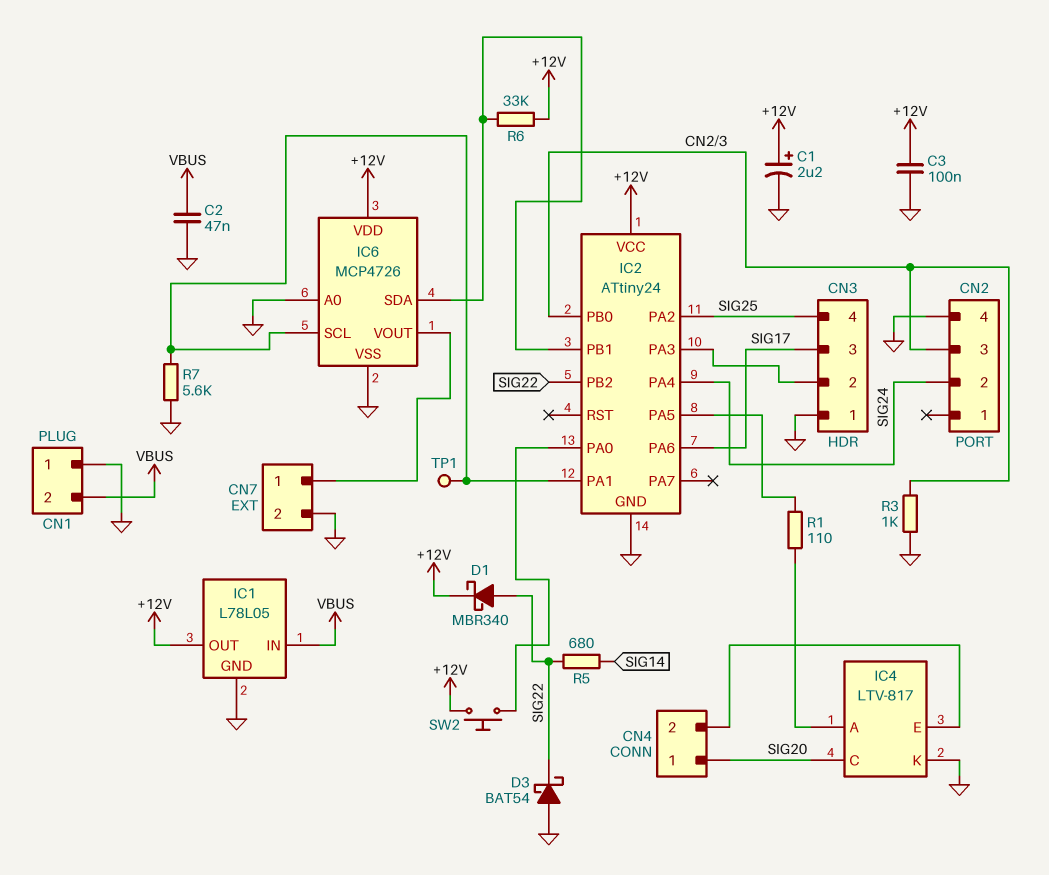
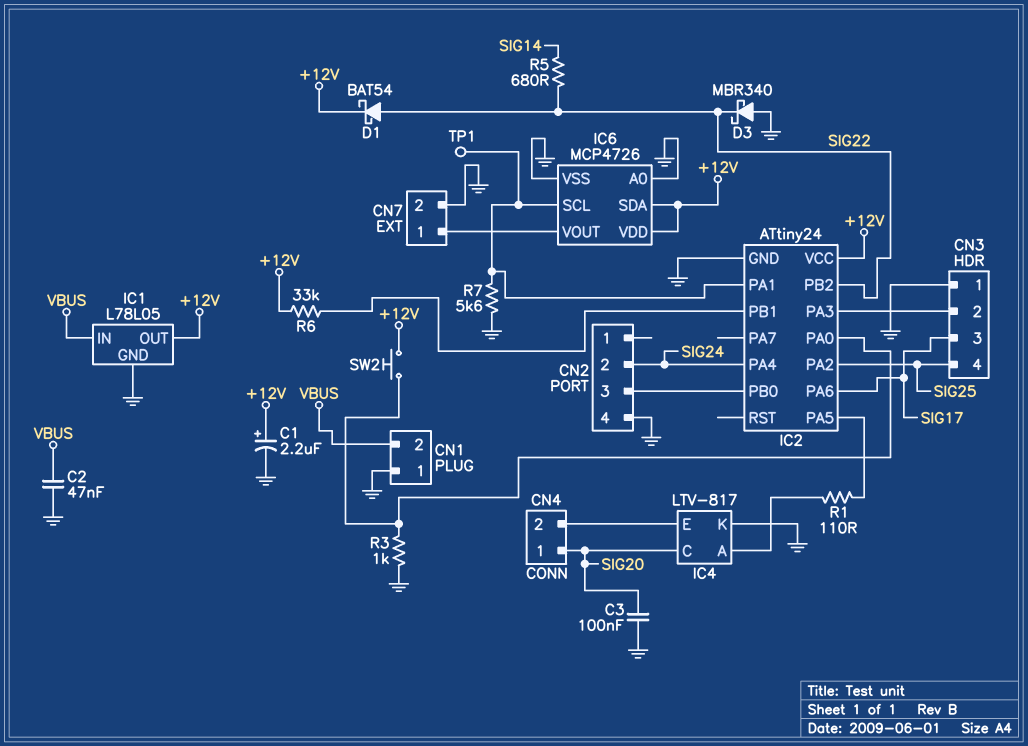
C3: 100nF (+12V, GND) -> 100nF (GND, SIG20)
D1: schottky MBR340 (A SIG22, K +12V) -> schottky BAT54 (A SIG22, K +12V)
D3: schottky BAT54 (A GND, K SIG22) -> schottky MBR340 (A GND, K SIG22)
IC6 pin SDA: IC2/PB1 -> +12V
R3: 1k (CN2/3, GND) -> 1k (GND, IC2/PA0)

